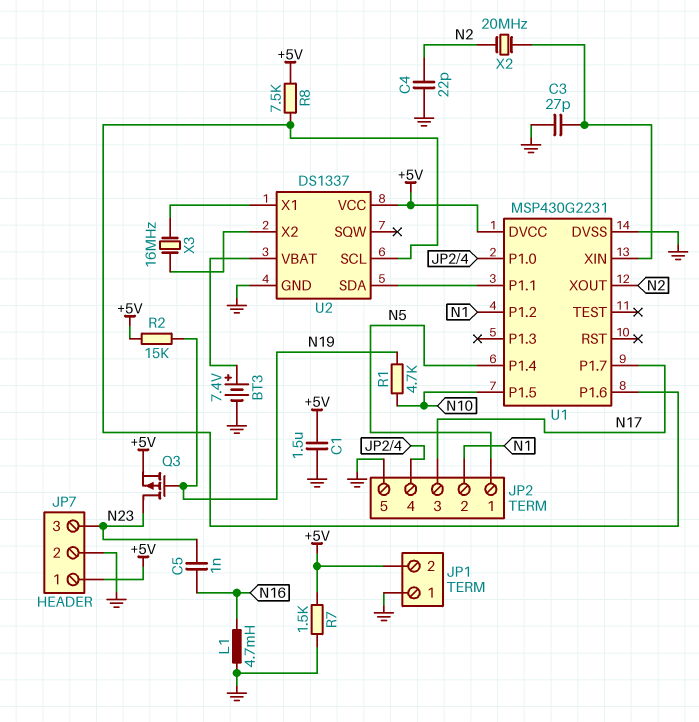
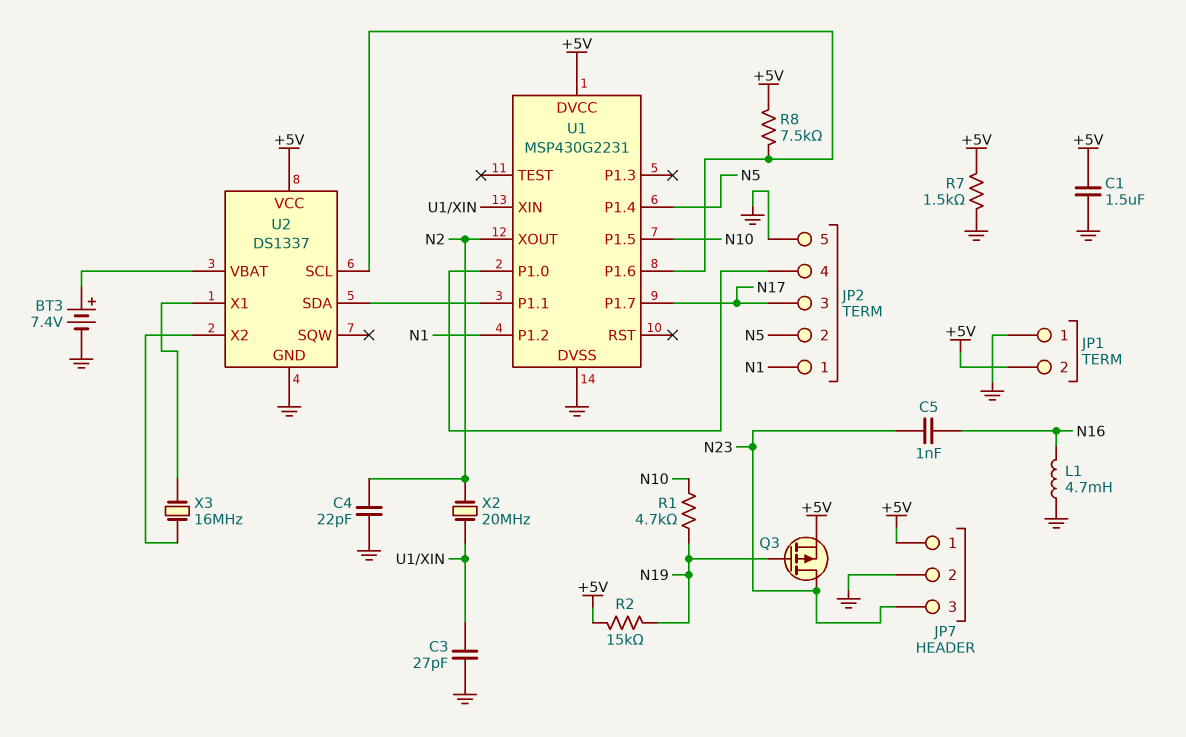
JP2 pin 1: N5 -> N1
JP2 pin 2: N1 -> N5

